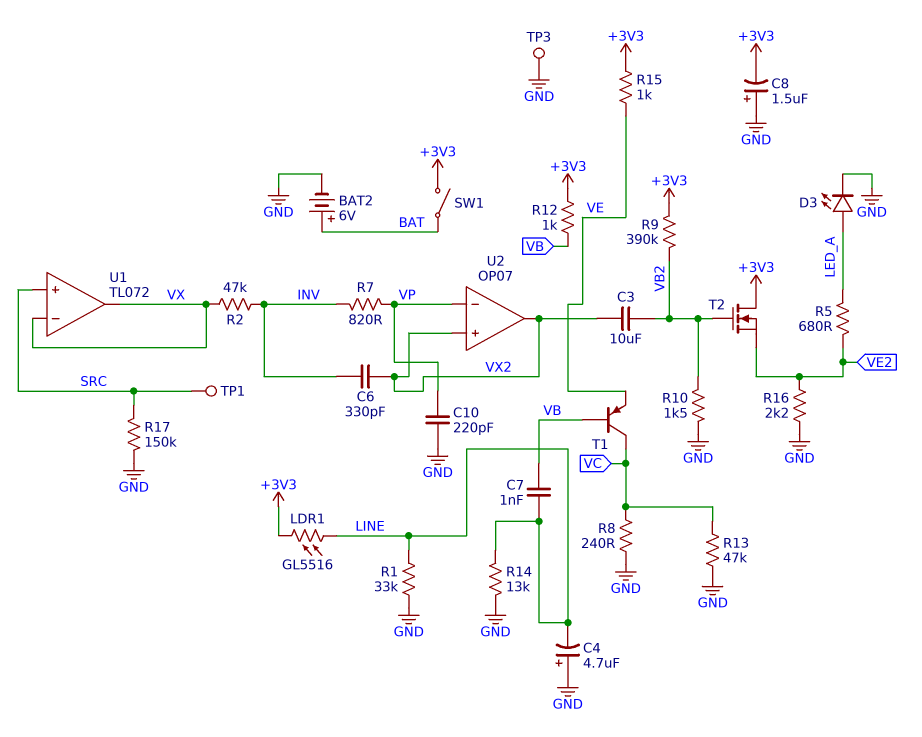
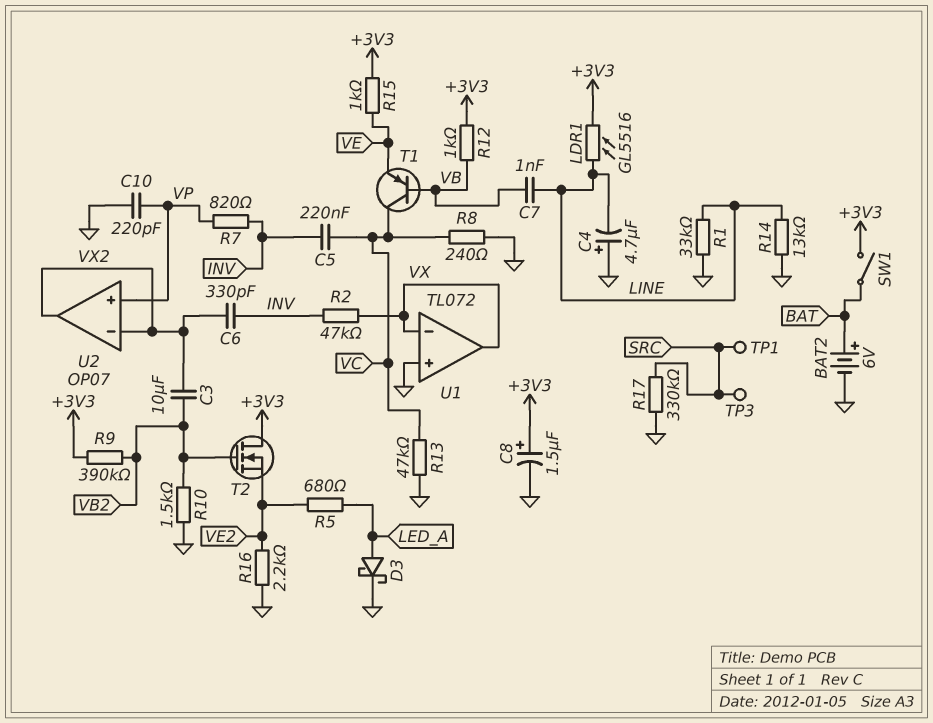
C5: none -> 220nF (INV, VC)
C8: 1.5uF (plus GND, minus +3V3) -> 1.5uF (plus +3V3, minus GND)
D3: LED (A LED_A, K GND) -> schottky (A LED_A, K GND)
R17: 150k (GND, SRC) -> 330k (GND, SRC)
TP3: test point (GND) -> test point (SRC)
U1 pin in+: SRC -> GND
U2 pin in+: VX2 -> VP
U2 pin in-: VP -> VX2

